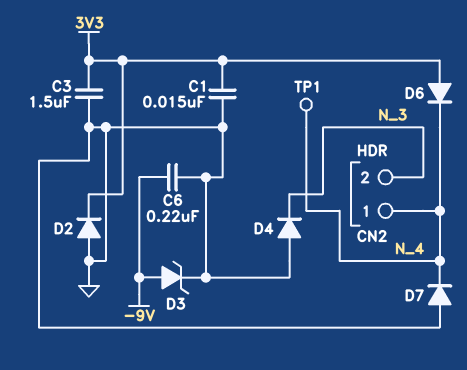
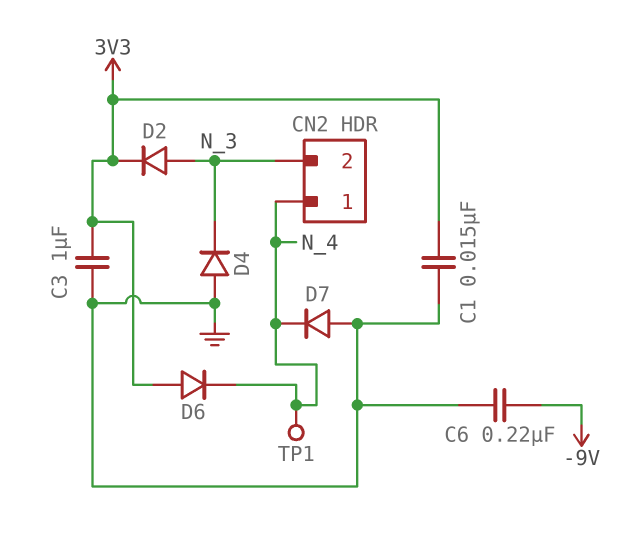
C3: 1.5uF (3V3, GND) -> 1uF (3V3, GND)
D2: diode (A GND, K 3V3) -> diode (A N_3, K 3V3)
D3: zener (A -9V, K GND) -> none

